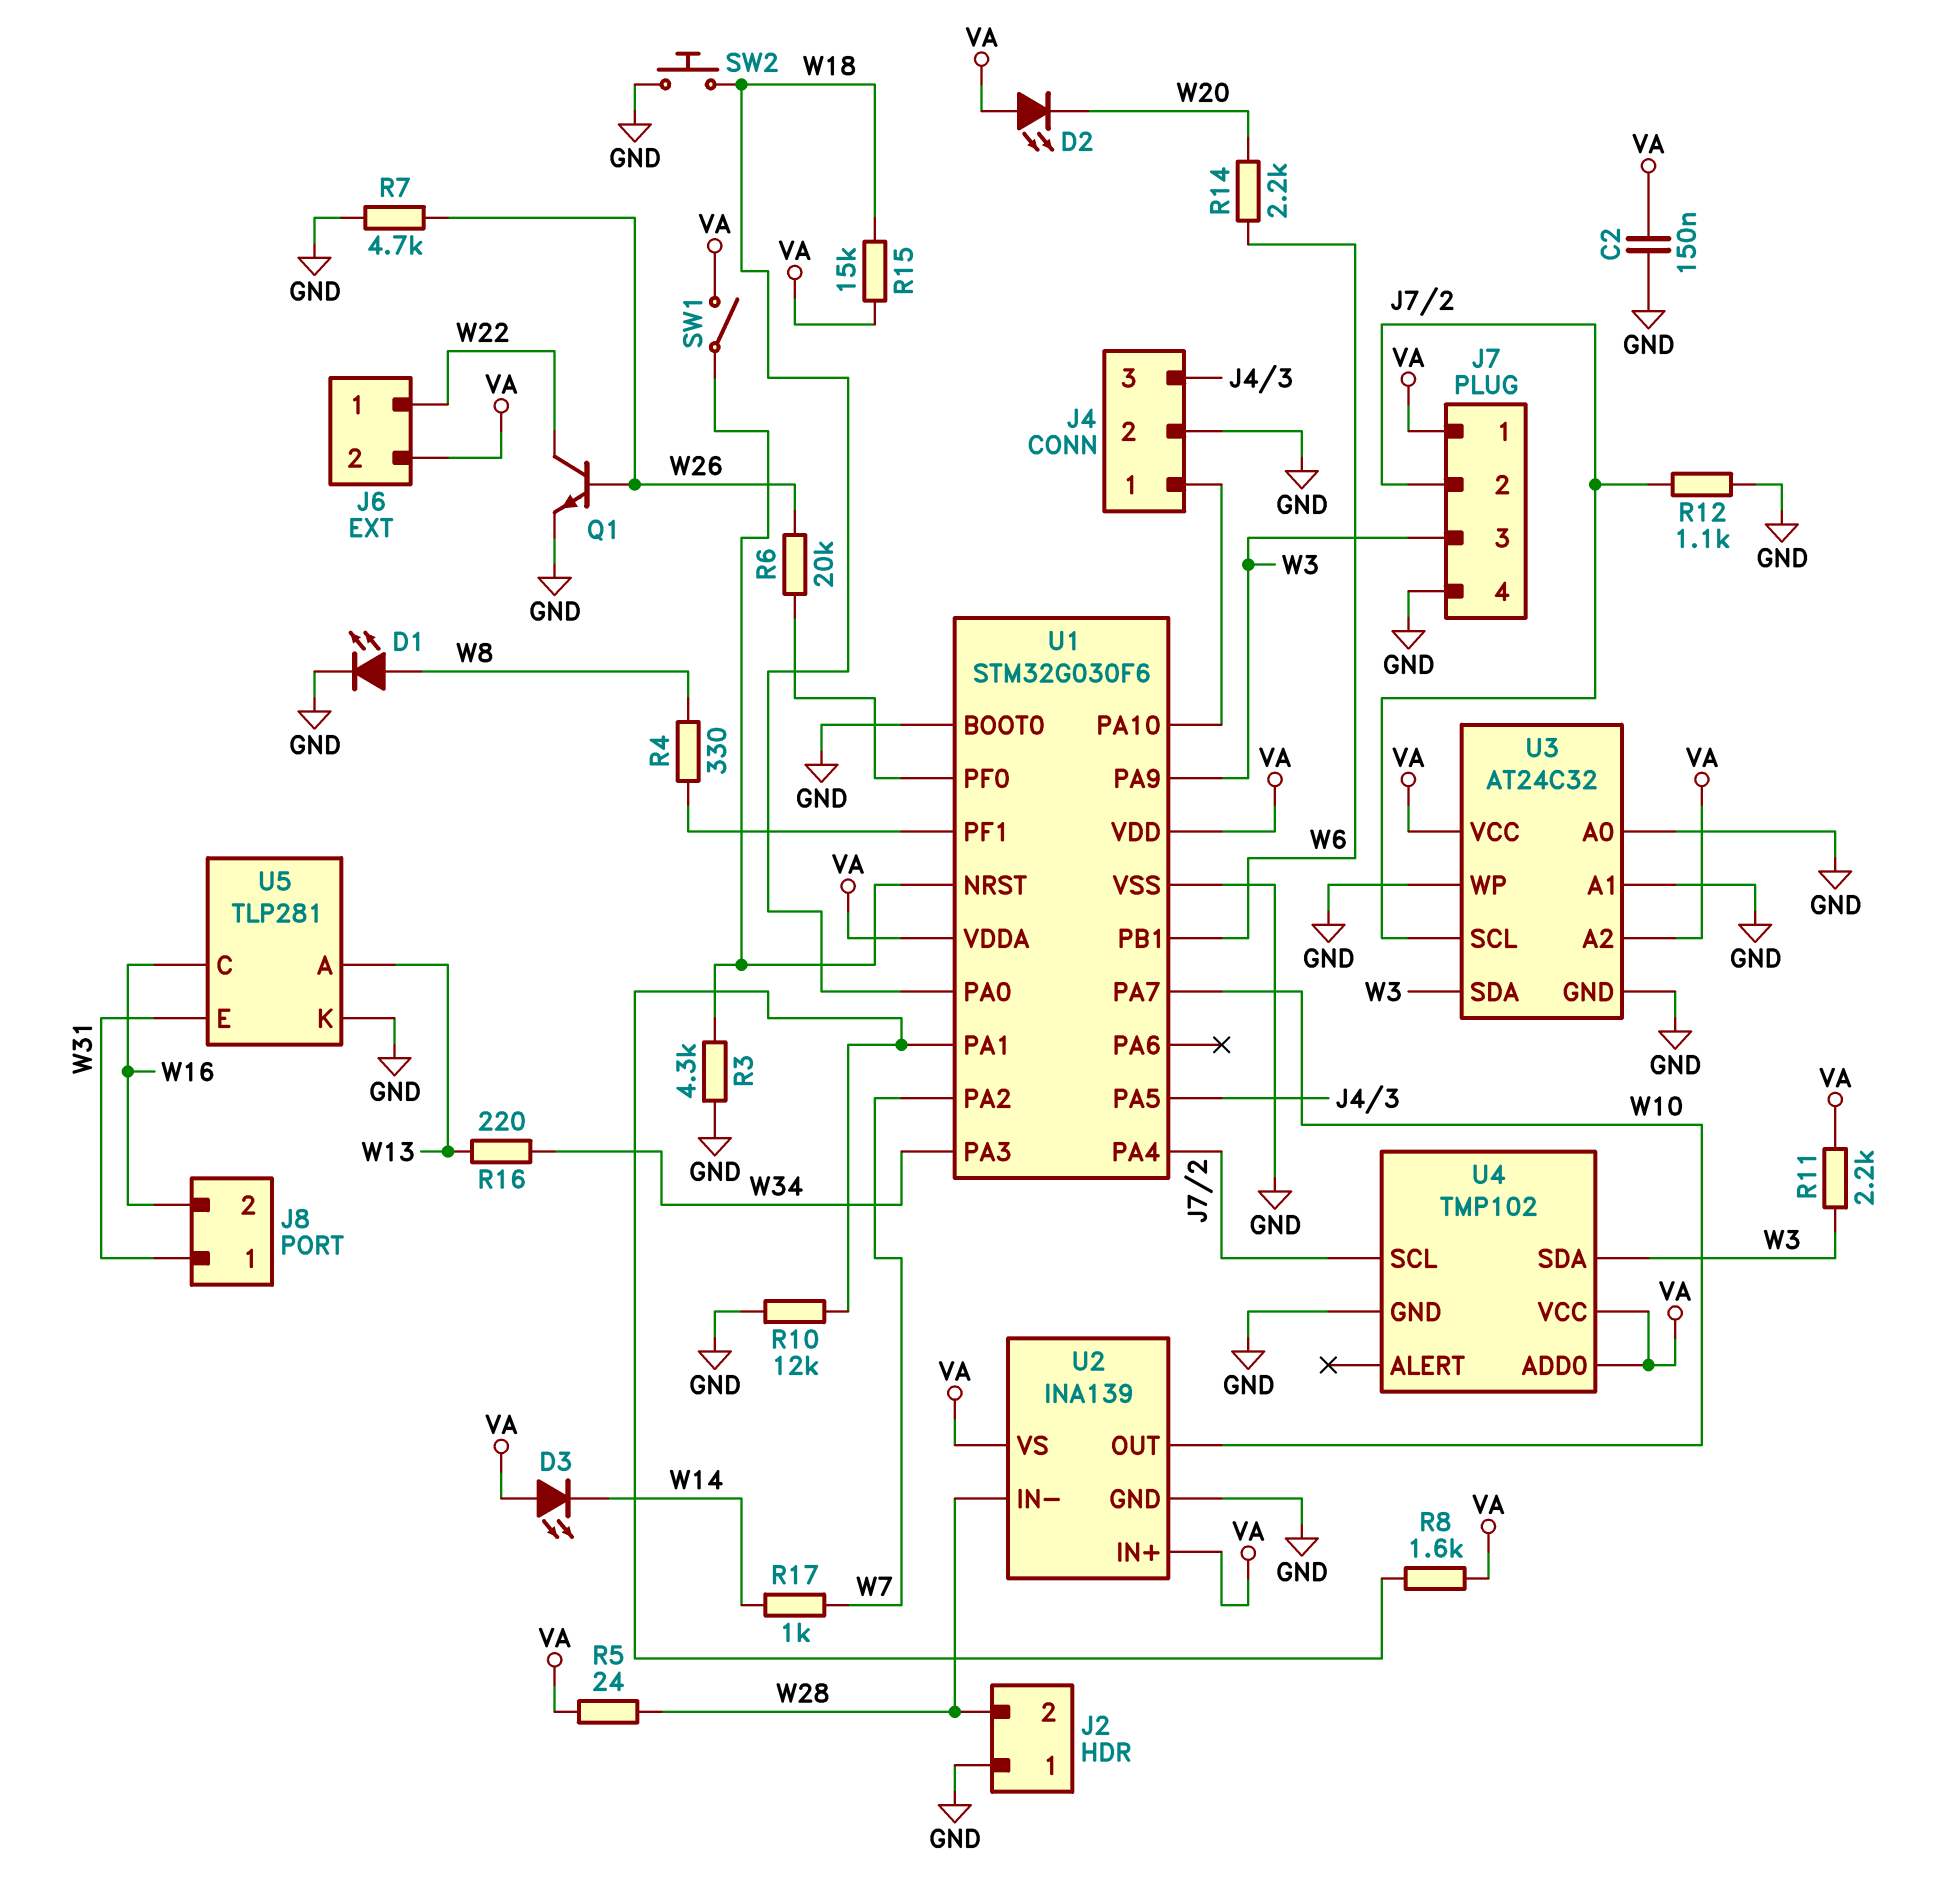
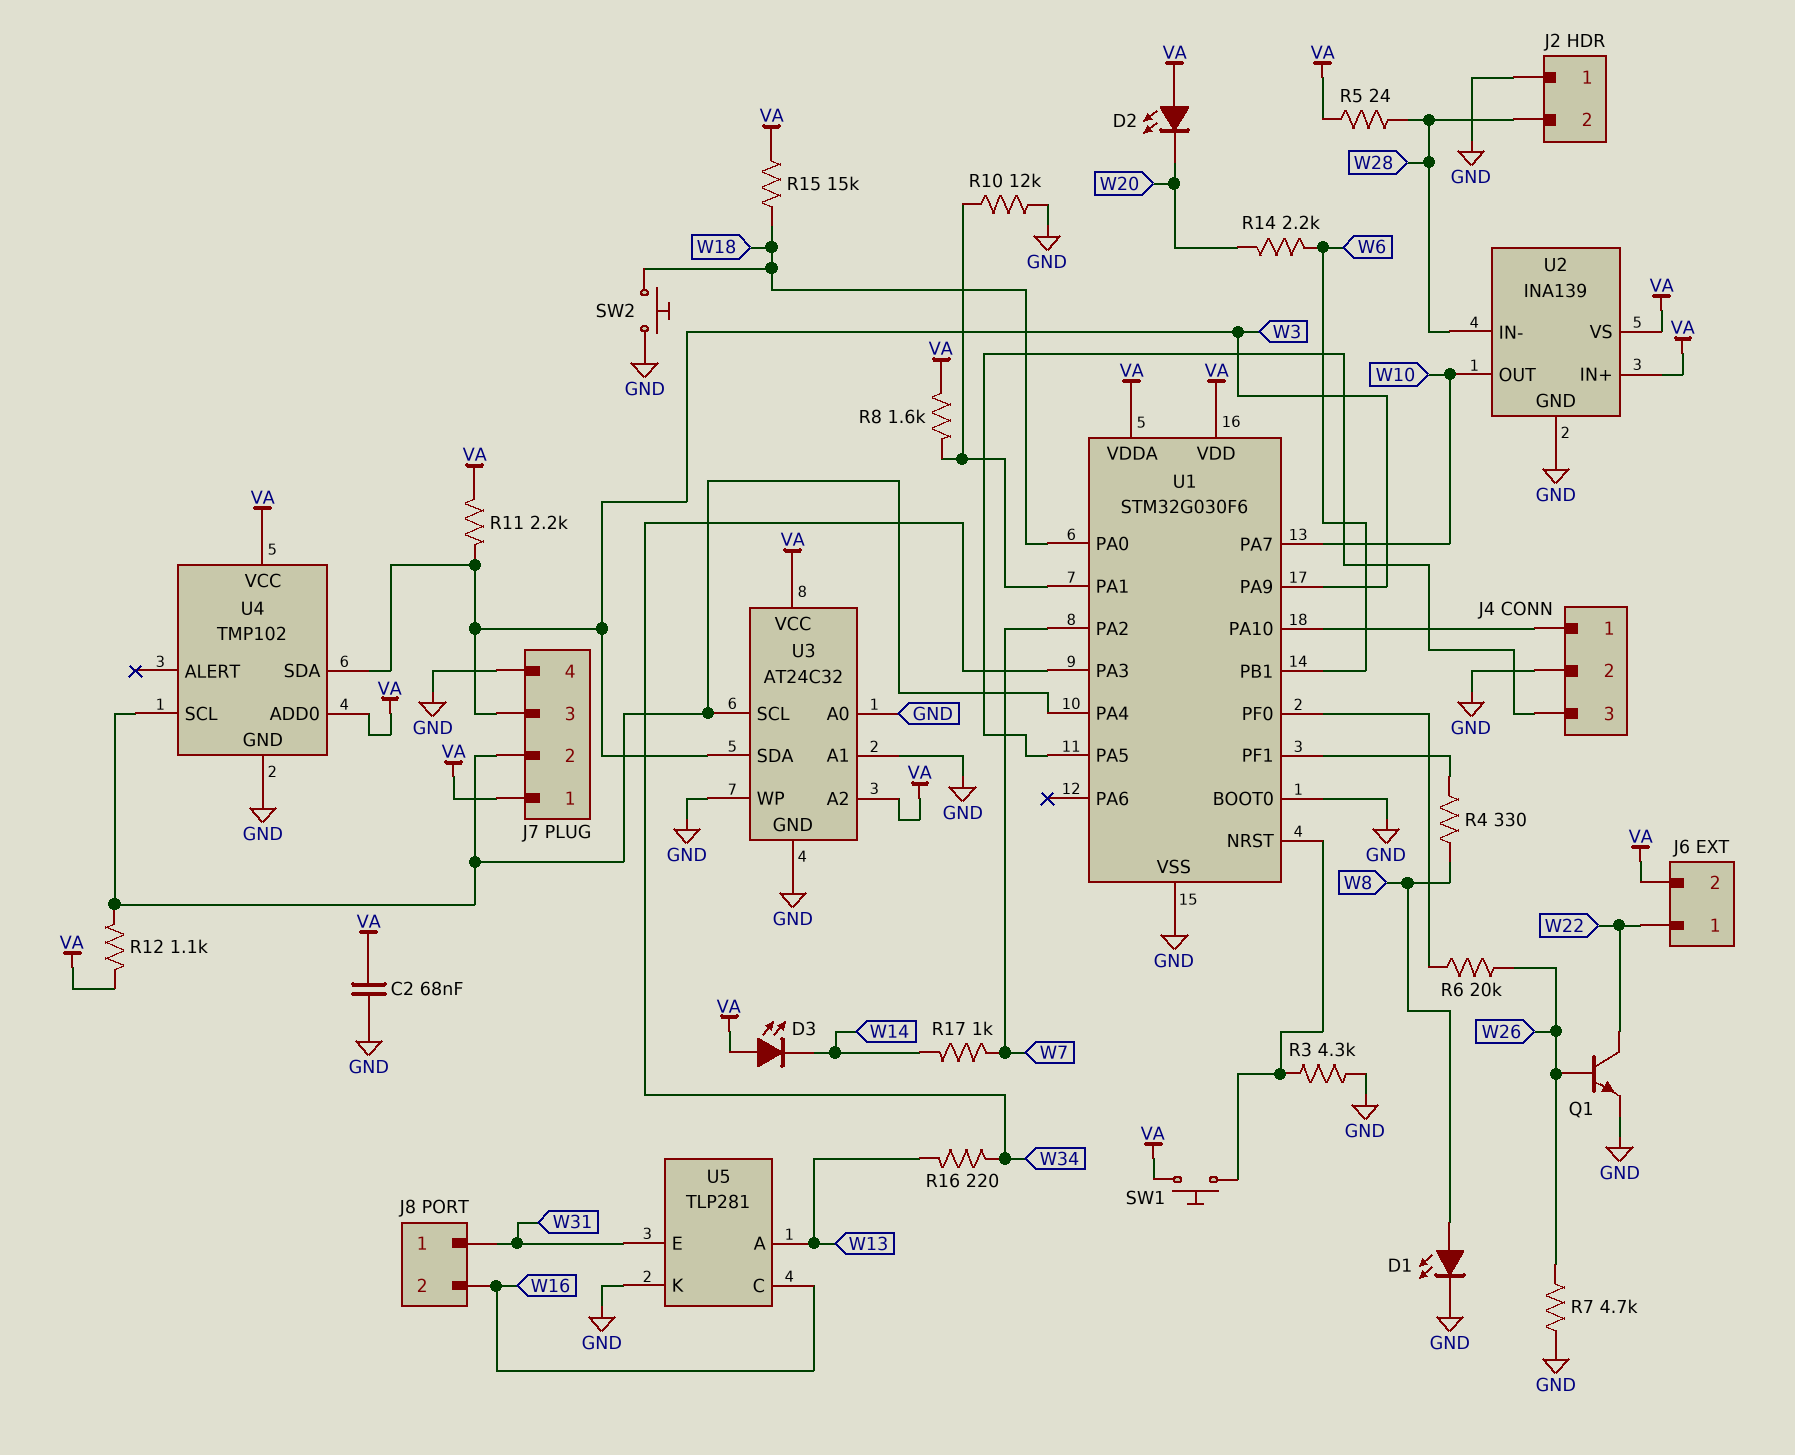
C2: 150nF (GND, VA) -> 68nF (GND, VA)
R12: 1.1k (GND, J7/2) -> 1.1k (J7/2, VA)
SW1: switch (U1/NRST, VA) -> button (U1/NRST, VA)

